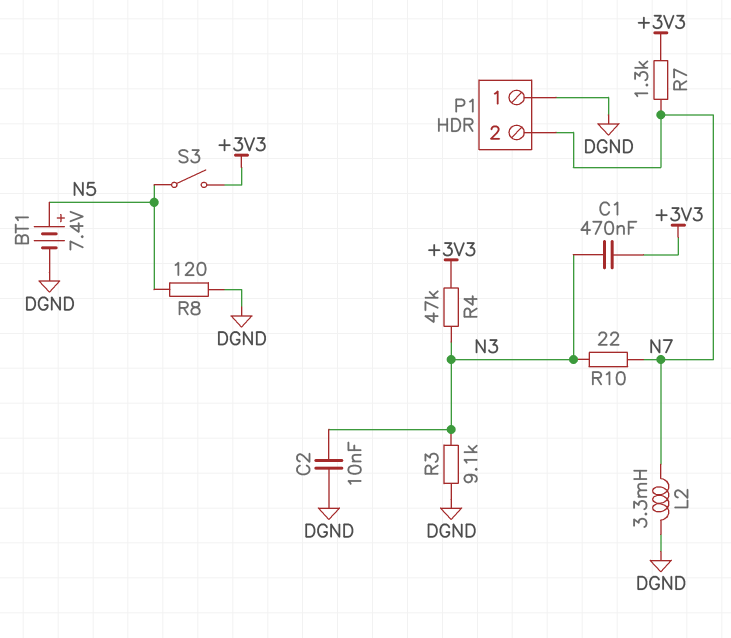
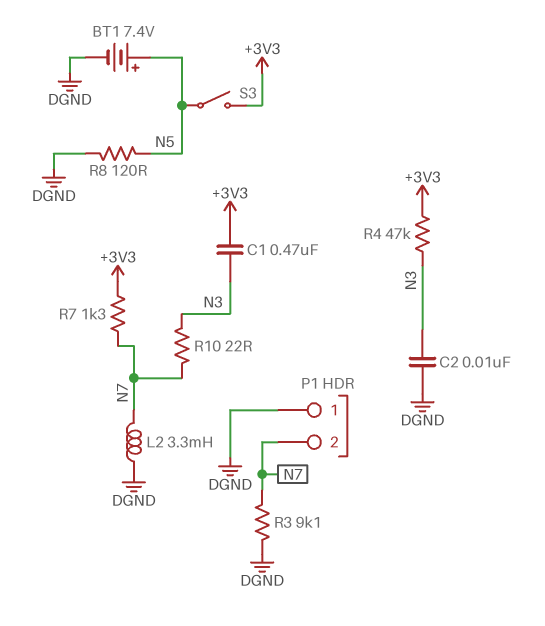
R3: 9.1k (DGND, N3) -> 9.1k (DGND, N7)

